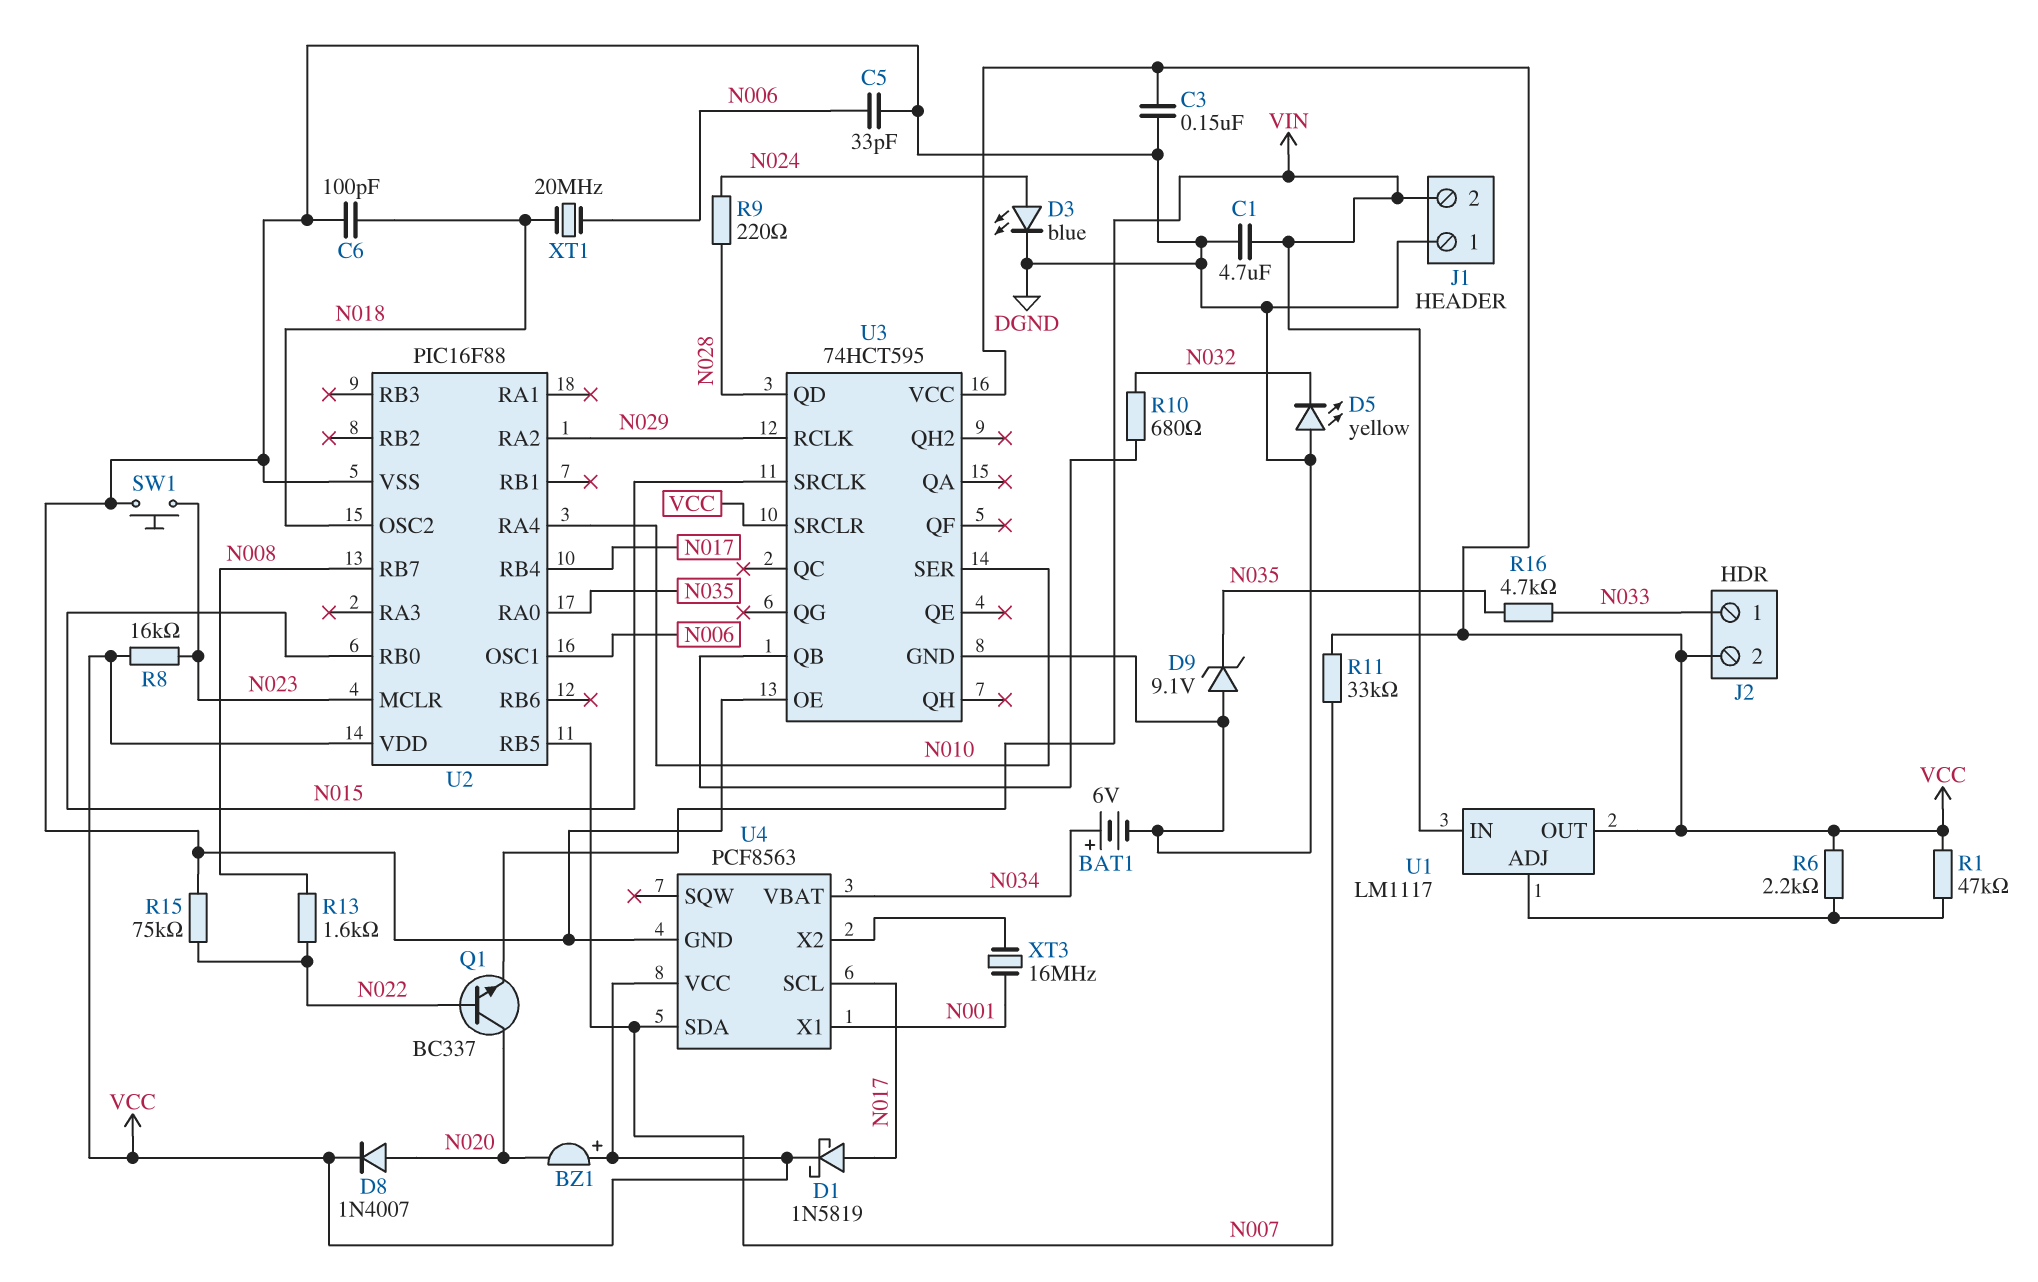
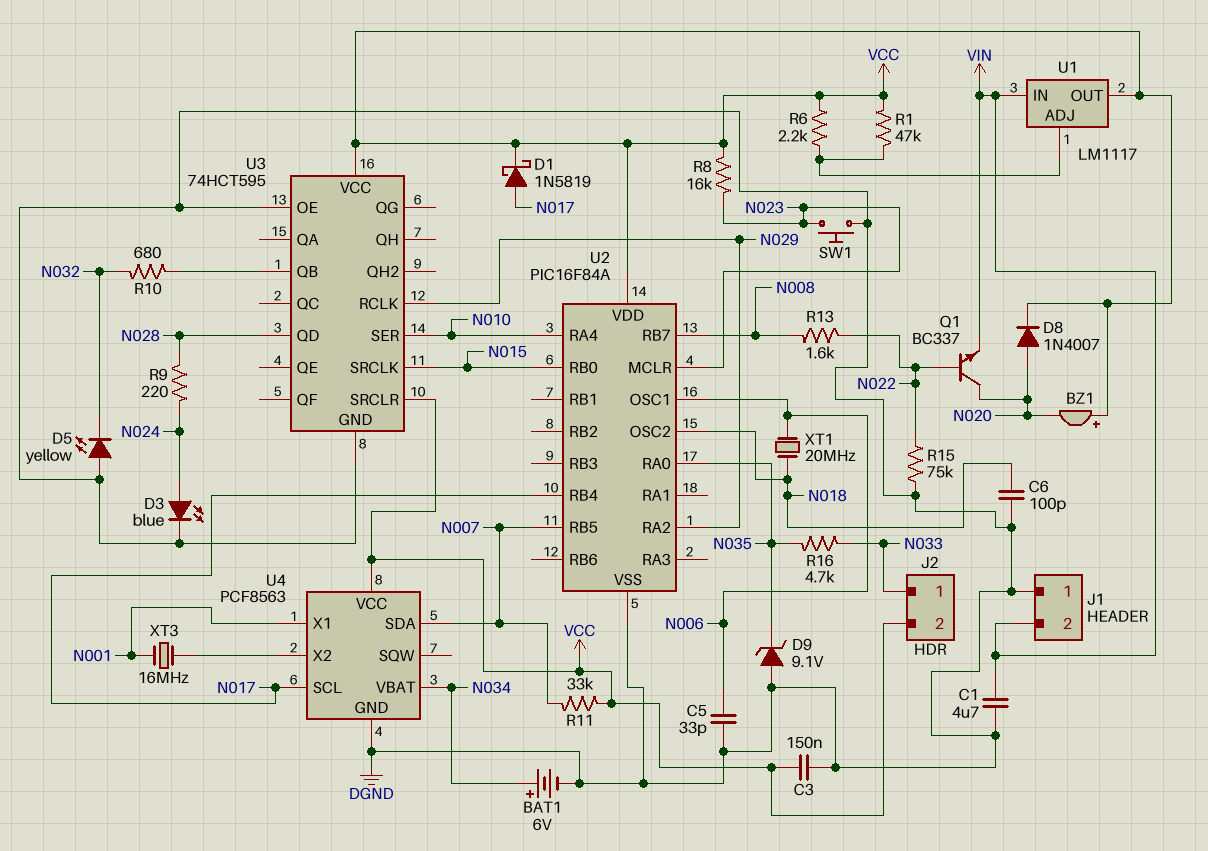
U2: PIC16F88 -> PIC16F84A

